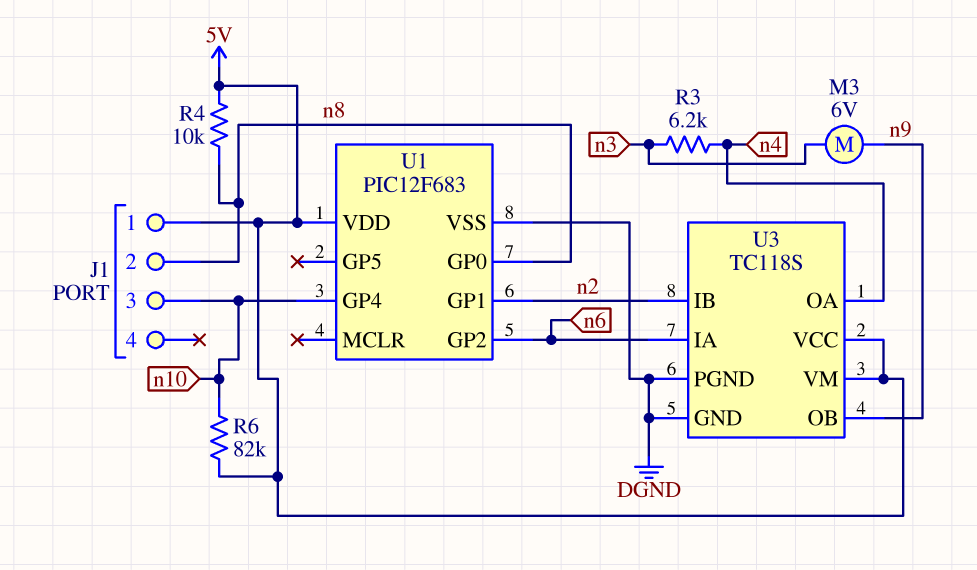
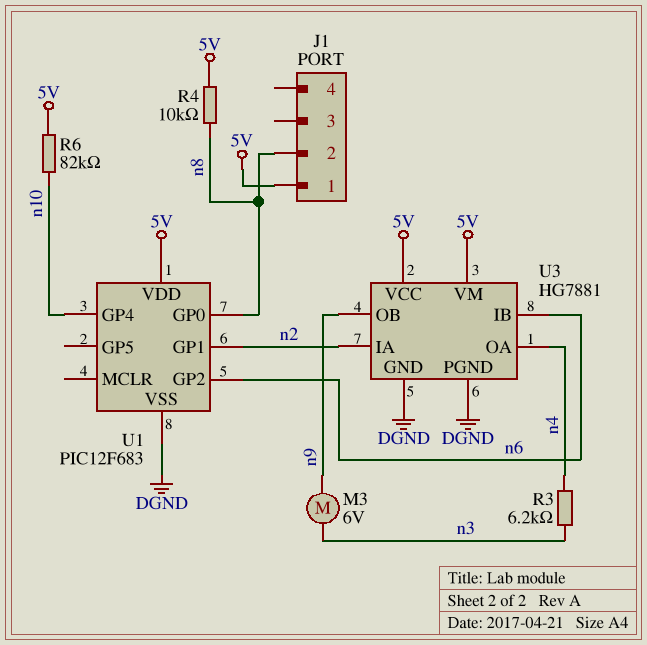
J1 pin 3: n10 -> none
U3: TC118S -> HG7881
U3 pin IA: n6 -> n2
U3 pin IB: n2 -> n6

